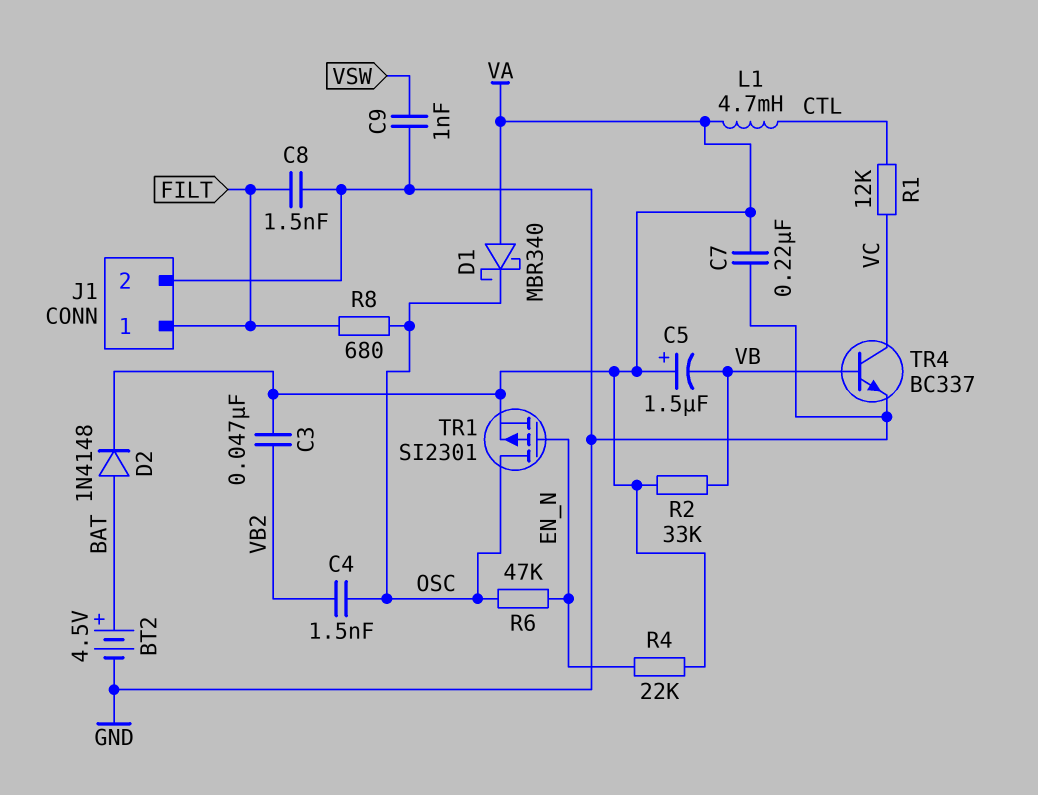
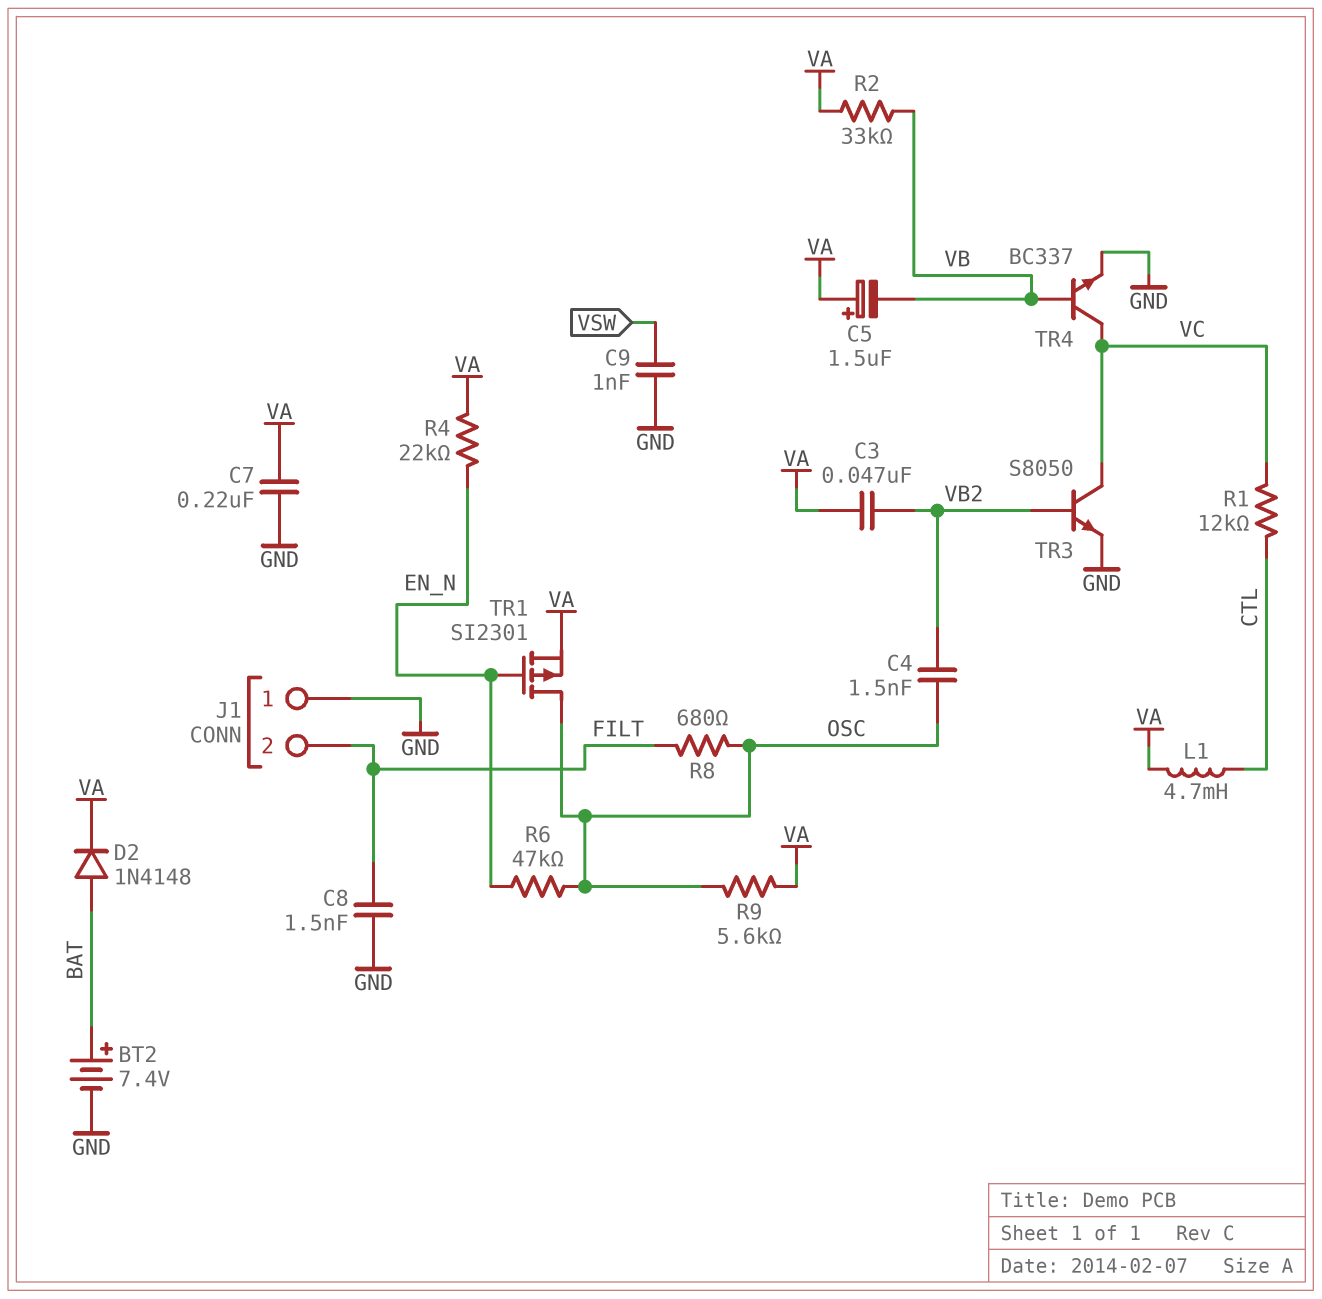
BT2: 4.5V (plus BAT, minus GND) -> 7.4V (plus BAT, minus GND)
D1: schottky MBR340 (A VA, K OSC) -> none
J1 pin 1: FILT -> GND
J1 pin 2: GND -> FILT
R9: none -> 5.6k (OSC, VA)
TR3: none -> NPN S8050 (B VB2, C VC, E GND)

